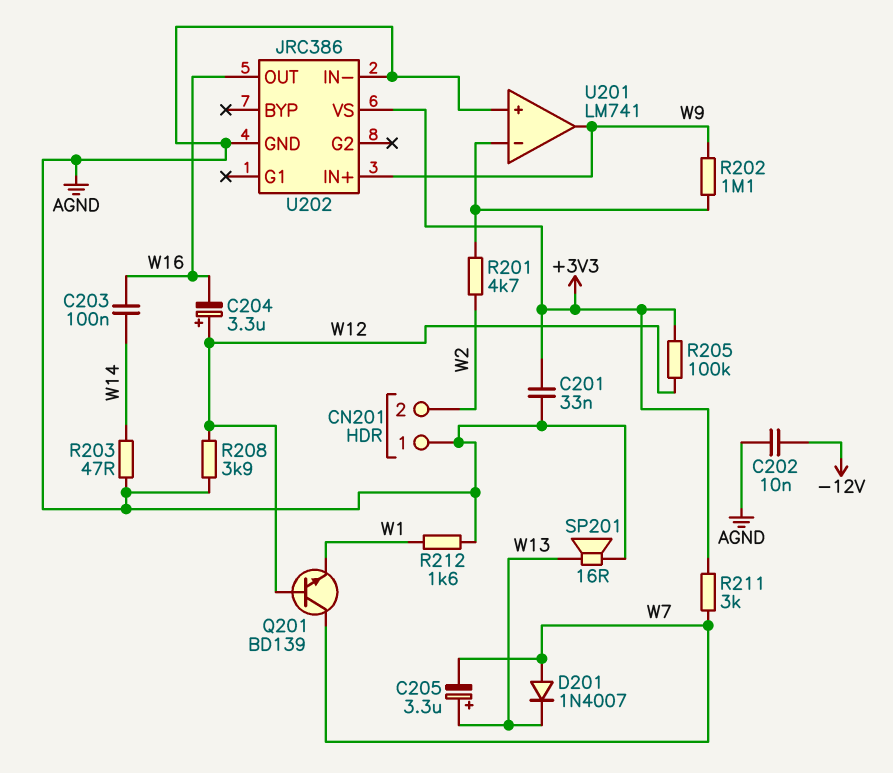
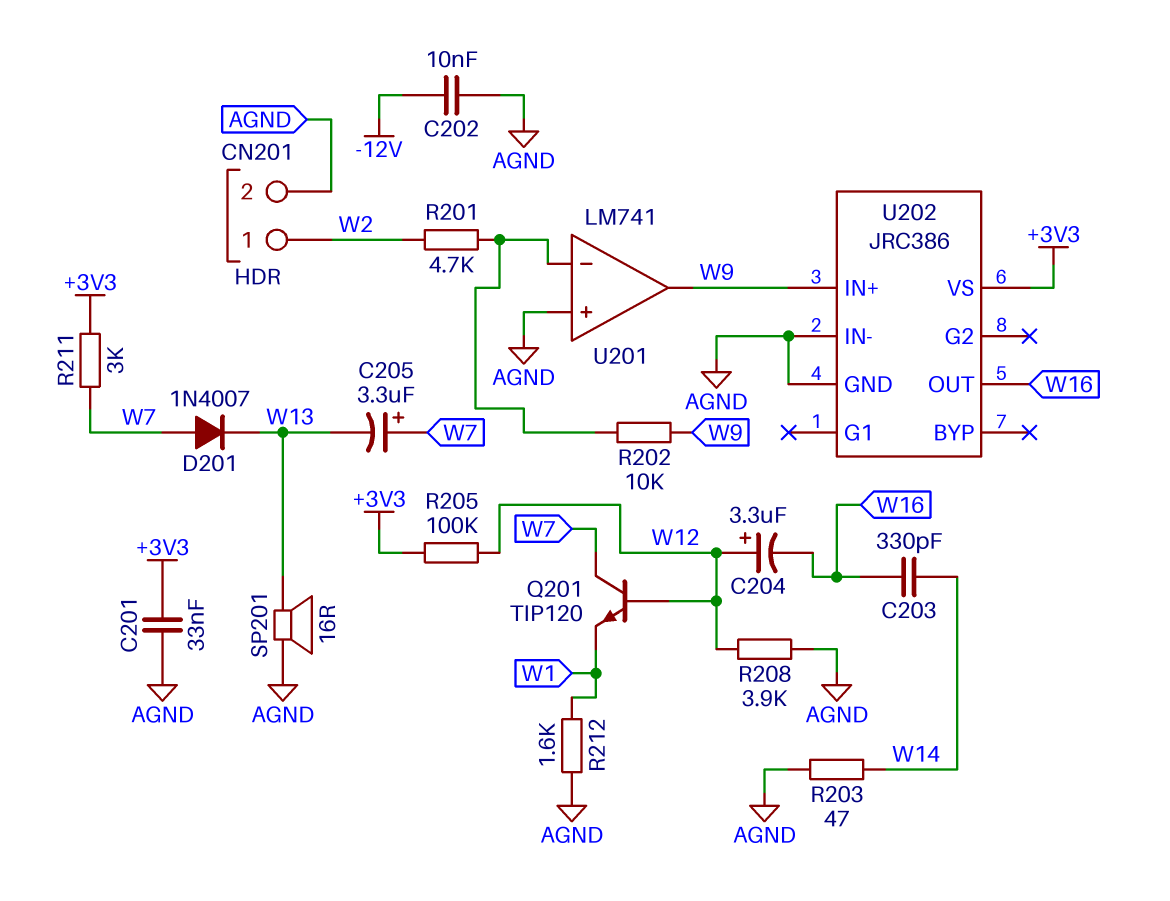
C203: 100nF (W14, W16) -> 330pF (W14, W16)
C205: 3.3uF (plus W13, minus W7) -> 3.3uF (plus W7, minus W13)
CN201 pin 1: AGND -> W2
CN201 pin 2: W2 -> AGND
Q201: NPN BD139 (B W12, C W7, E W1) -> NPN TIP120 (B W12, C W7, E W1)
R202: 1.1M (U201/in-, W9) -> 10k (U201/in-, W9)

